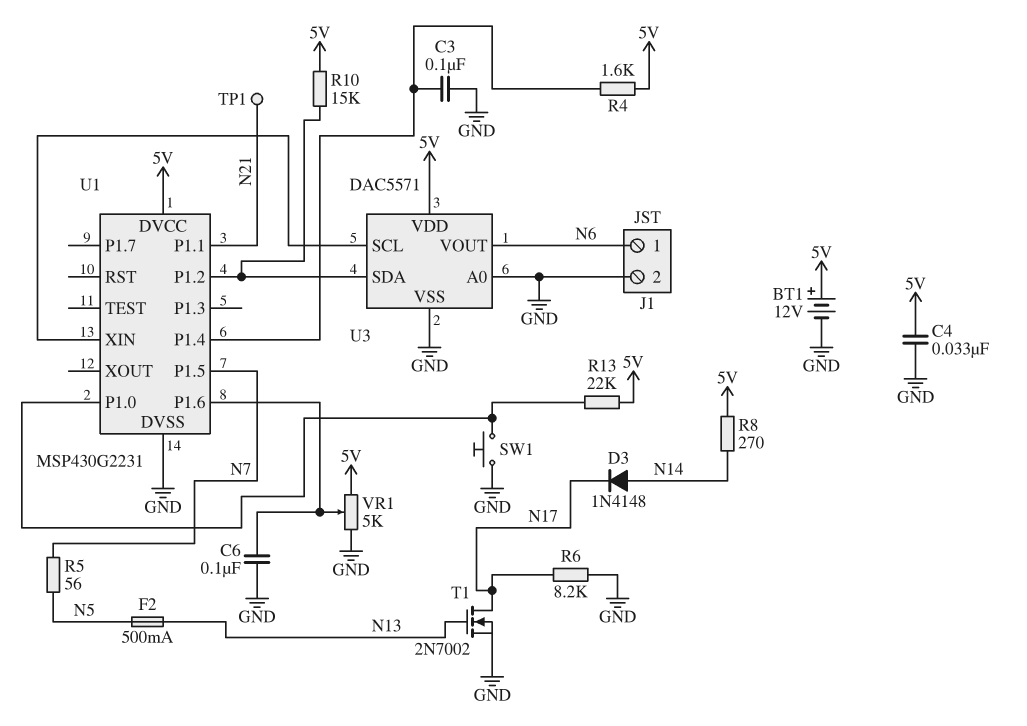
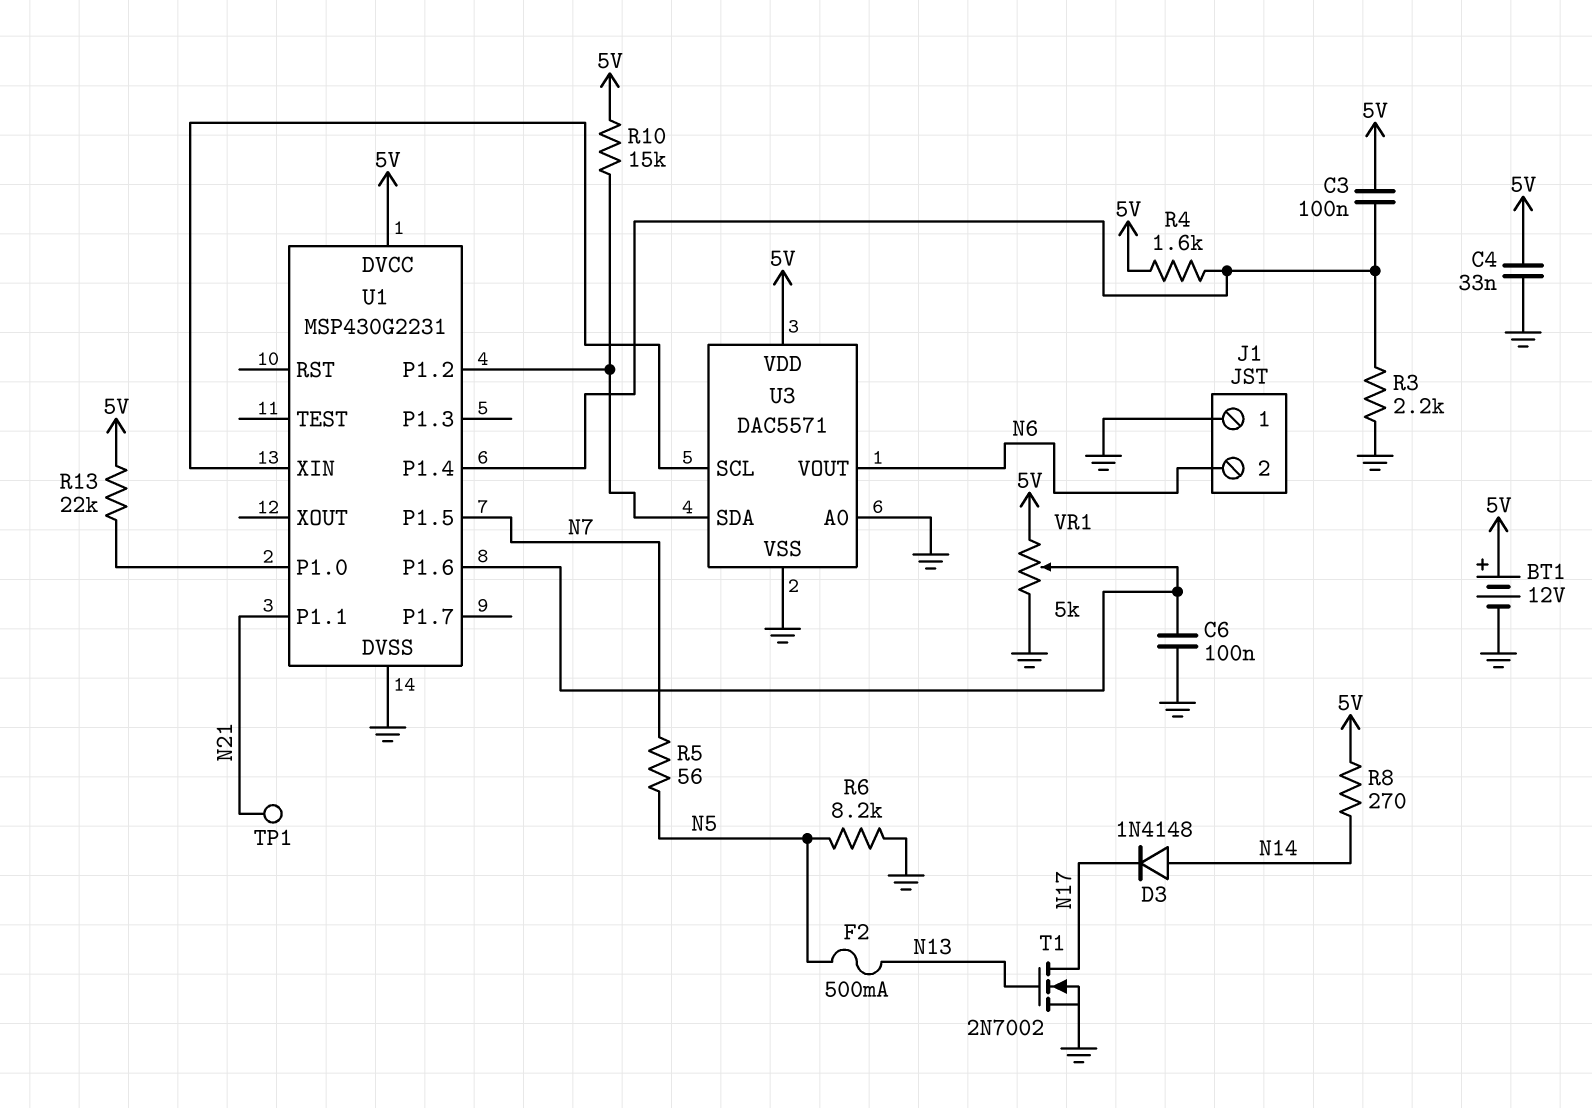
C3: 100nF (GND, U1/P1.4) -> 100nF (5V, U1/P1.4)
J1 pin 1: N6 -> GND
J1 pin 2: GND -> N6
R3: none -> 2.2k (GND, U1/P1.4)
R6: 8.2k (GND, N17) -> 8.2k (GND, N5)
SW1: button (GND, U1/P1.0) -> none

